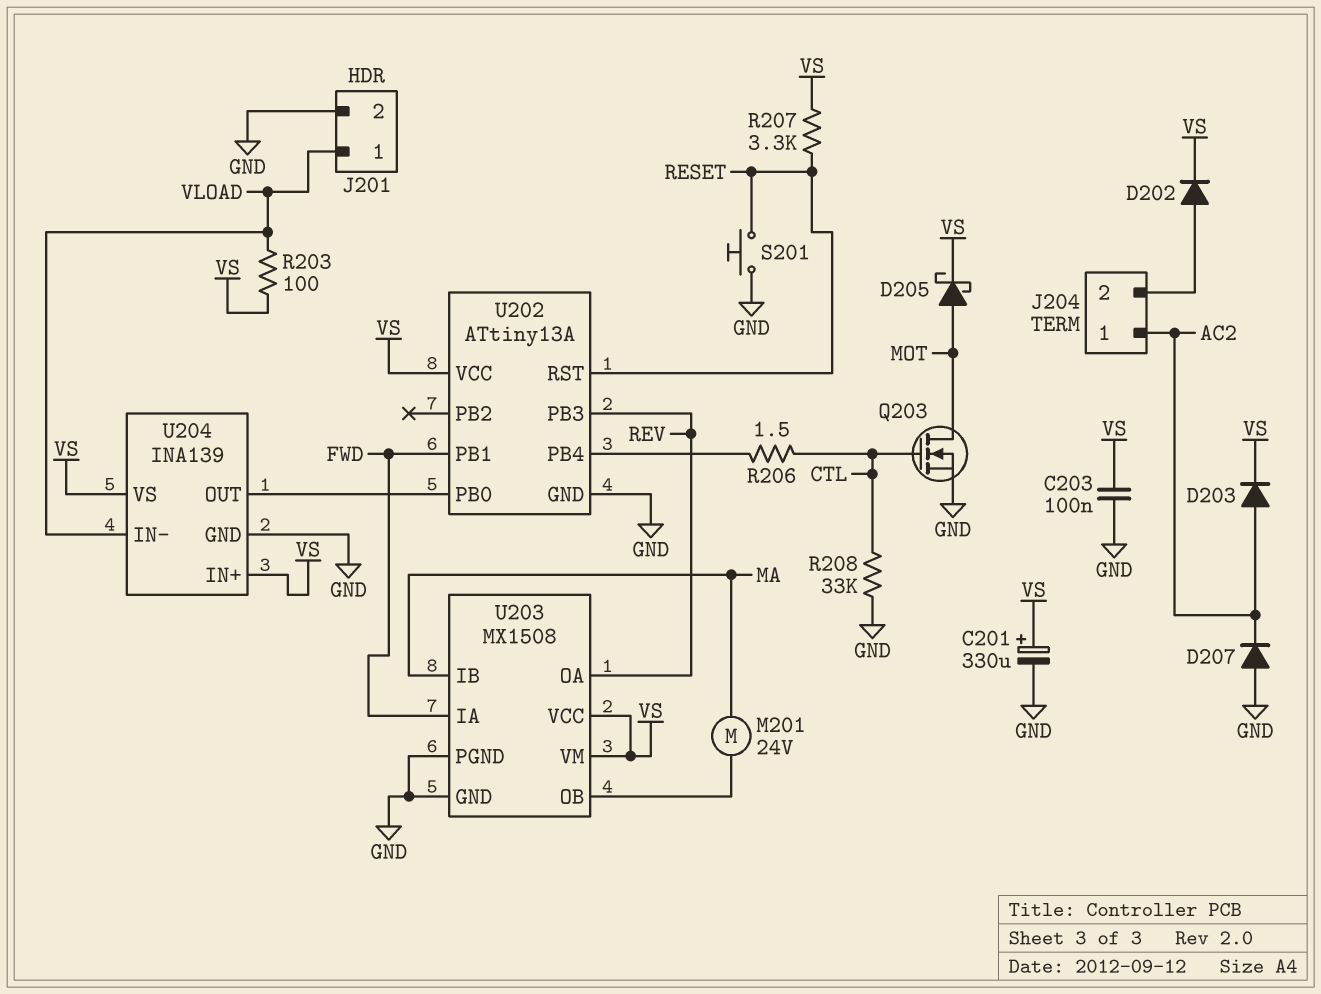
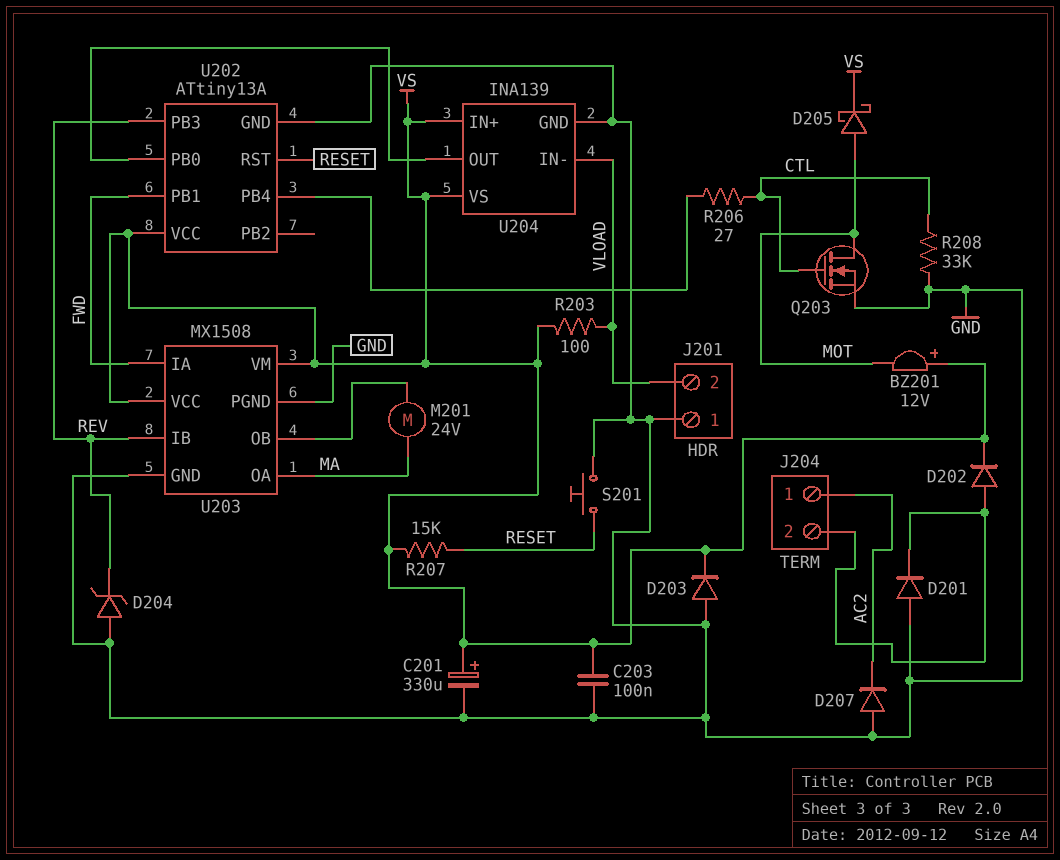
BZ201: none -> buzzer 12V (plus VS, minus MOT)
D201: none -> diode (A GND, K J204/2)
D203: diode (A AC2, K VS) -> diode (A GND, K VS)
D204: none -> zener (A GND, K REV)
J201 pin 1: VLOAD -> GND
J201 pin 2: GND -> VLOAD
R206: 1.5 (CTL, U202/PB4) -> 27 (CTL, U202/PB4)
R207: 3.3k (RESET, VS) -> 15k (RESET, VS)
U203 pin IB: MA -> REV
U203 pin OA: REV -> MA

